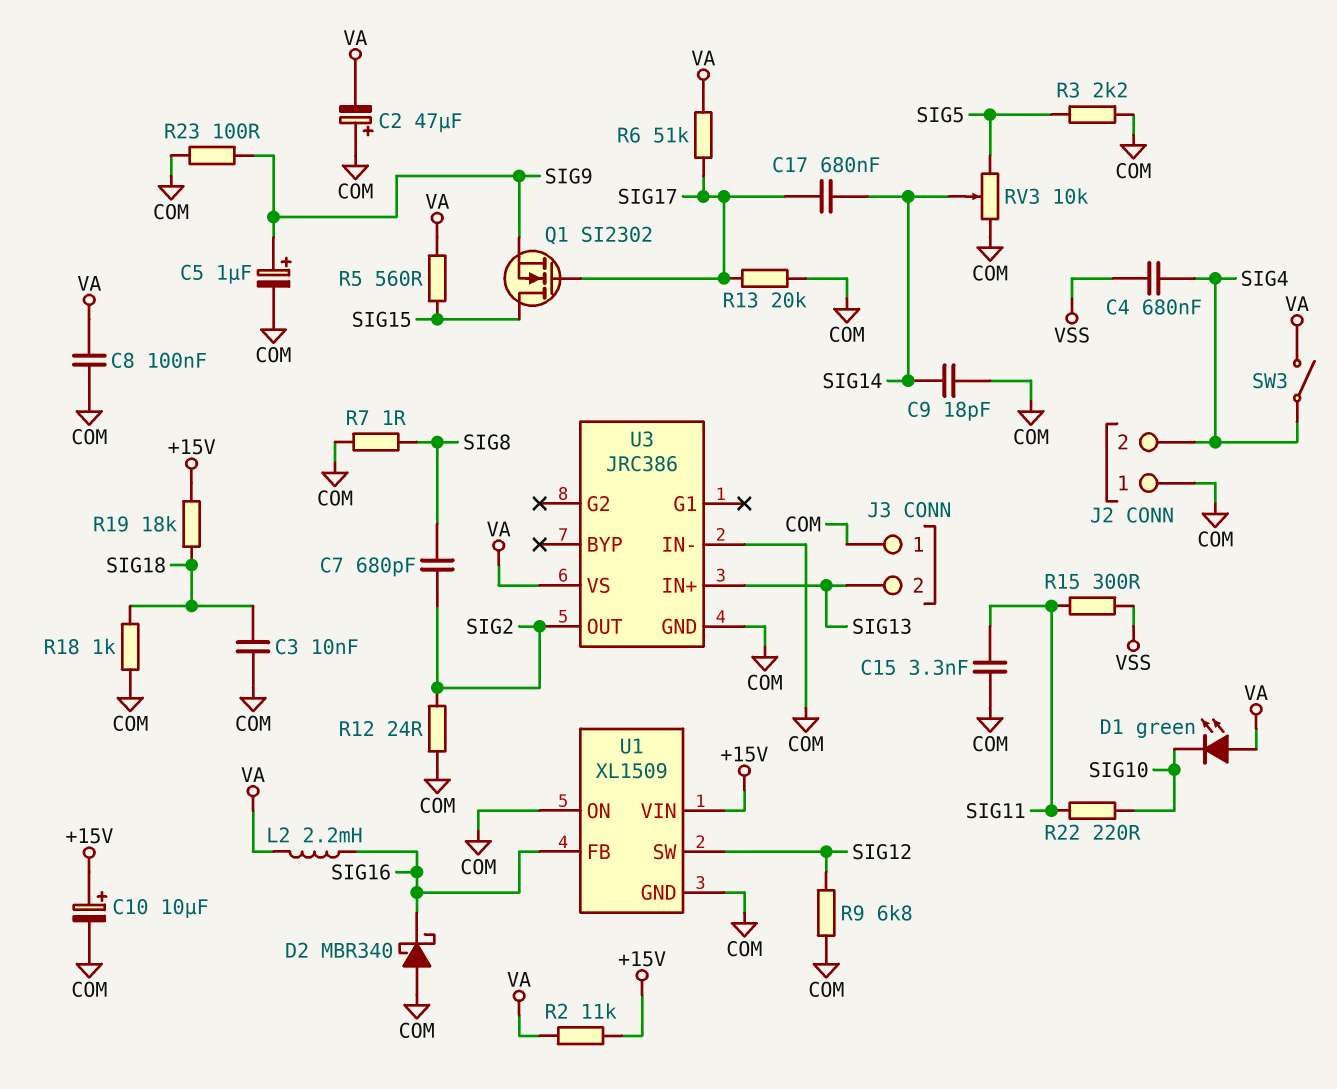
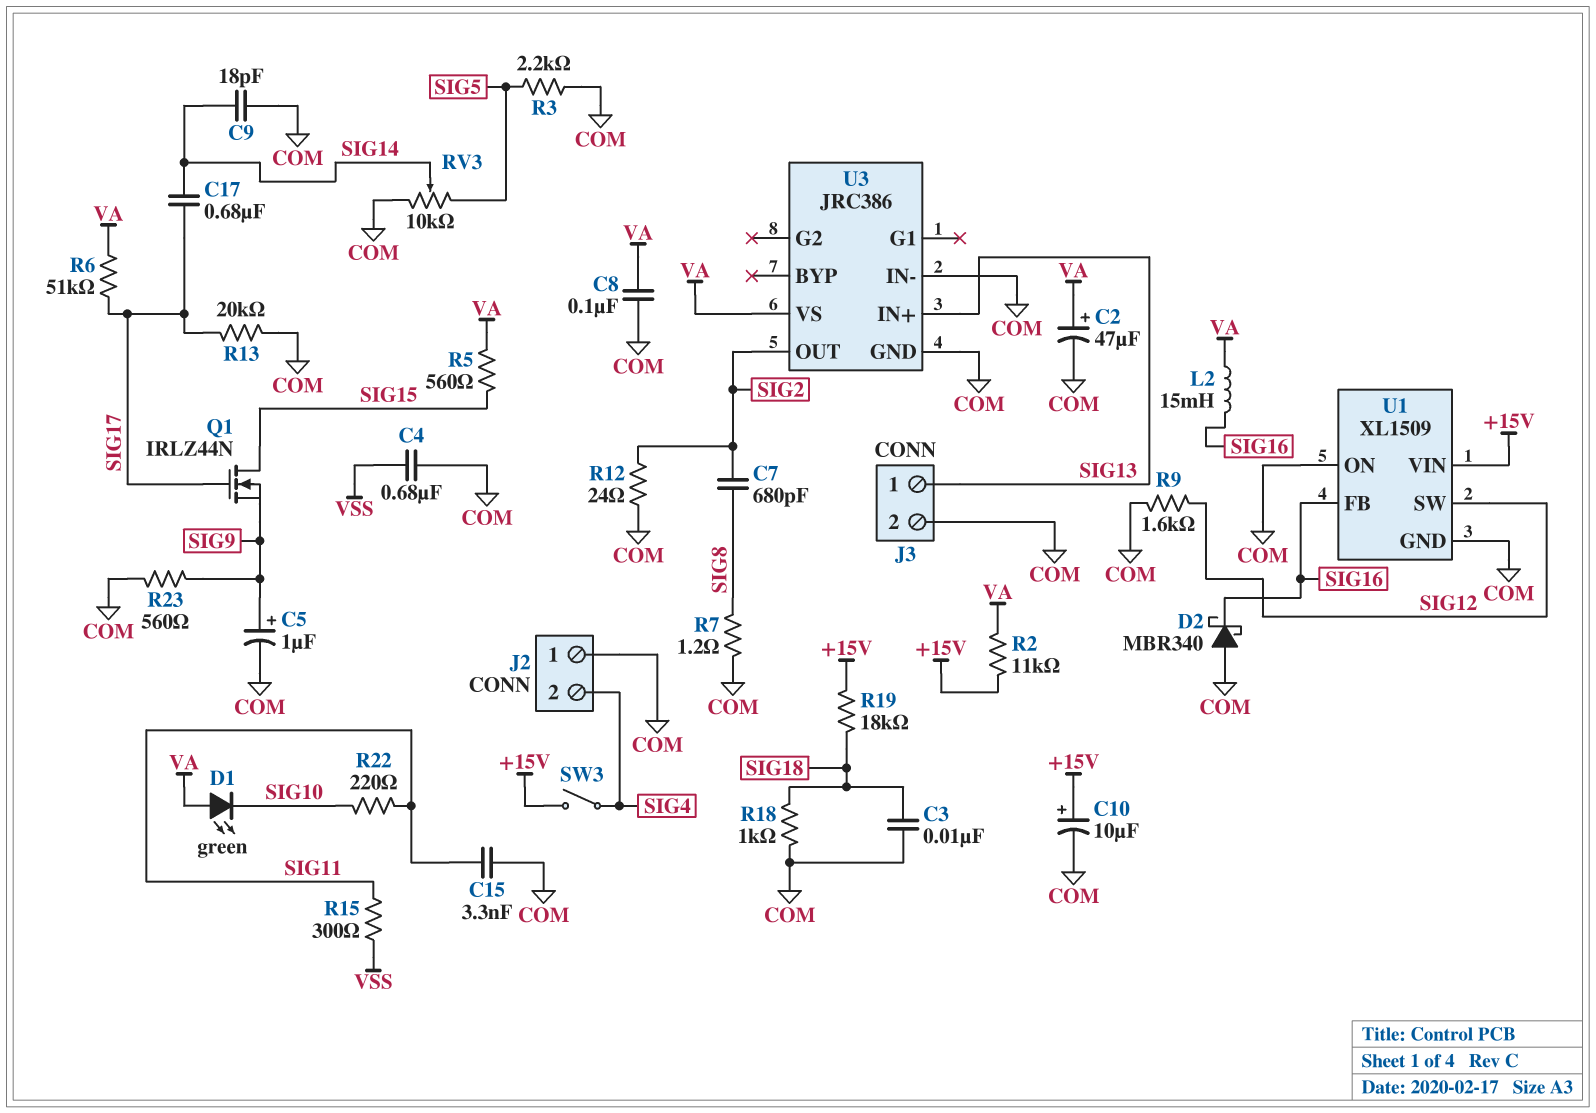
C2: 47uF (plus COM, minus VA) -> 47uF (plus VA, minus COM)
C4: 680nF (SIG4, VSS) -> 680nF (COM, VSS)
J3 pin 1: COM -> SIG13
J3 pin 2: SIG13 -> COM
L2: 2.2mH (SIG16, VA) -> 15mH (SIG16, VA)
Q1: NMOS SI2302 (G SIG17, D SIG15, S SIG9) -> NMOS IRLZ44N (G SIG17, D SIG15, S SIG9)
R7: 1 (COM, SIG8) -> 1.2 (COM, SIG8)
R9: 6.8k (COM, SIG12) -> 1.6k (COM, SIG12)
R23: 100 (COM, SIG9) -> 560 (COM, SIG9)
SW3: switch (SIG4, VA) -> switch (+15V, SIG4)

